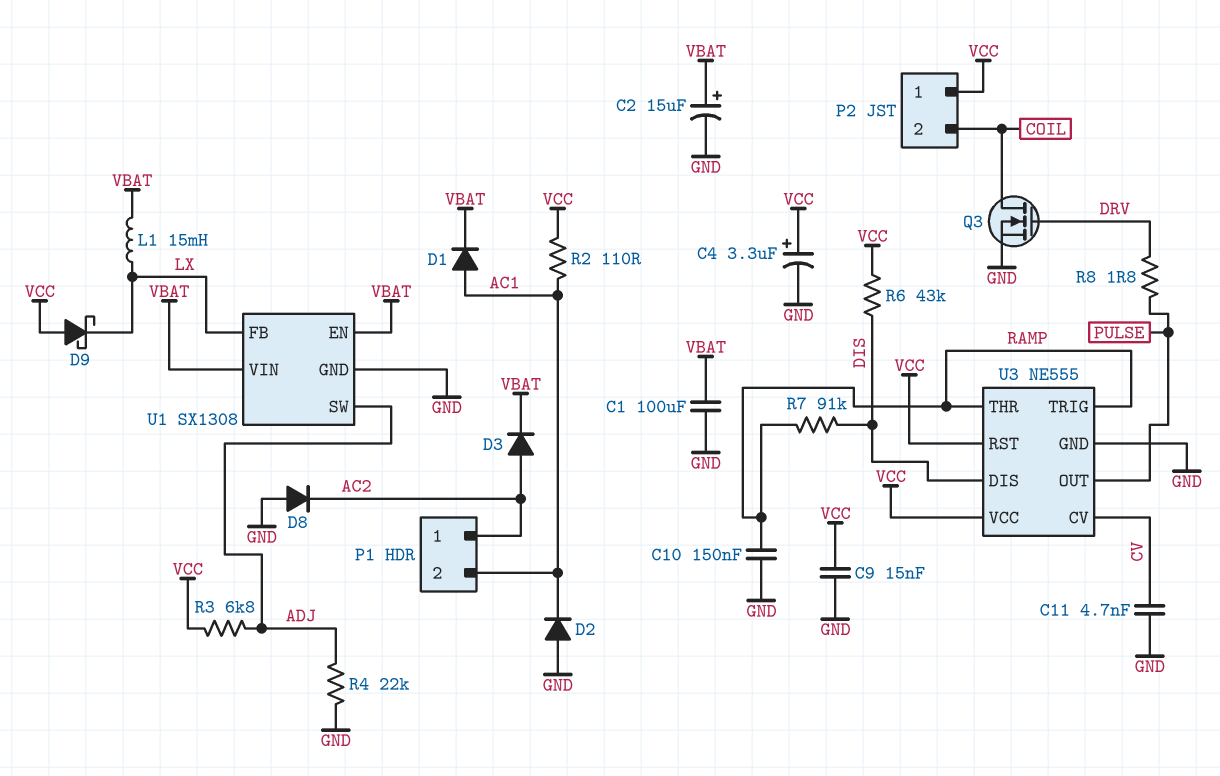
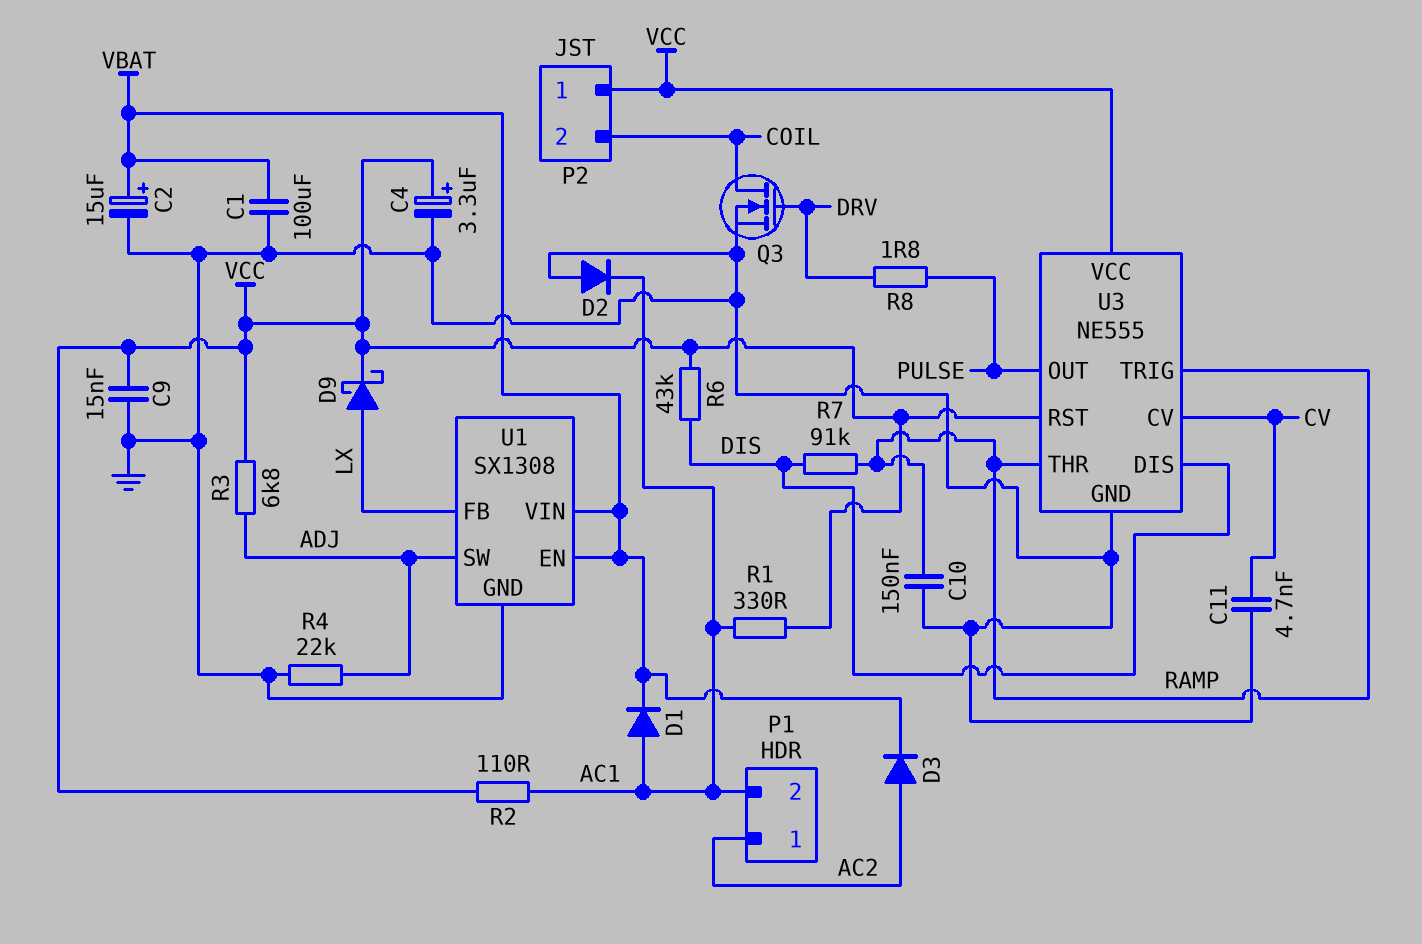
D8: diode (A GND, K AC2) -> none
D9: schottky (A VCC, K LX) -> schottky (A LX, K VCC)
L1: 15mH (LX, VBAT) -> none
R1: none -> 330 (AC1, VCC)

